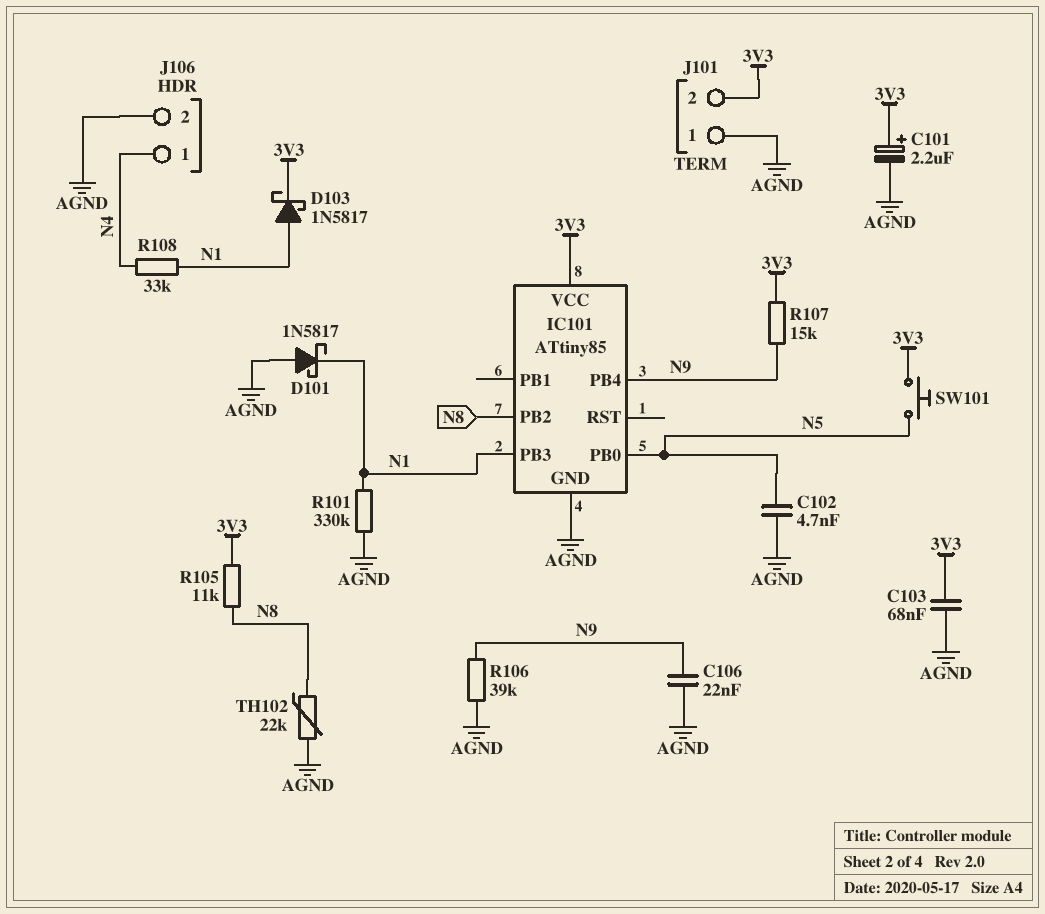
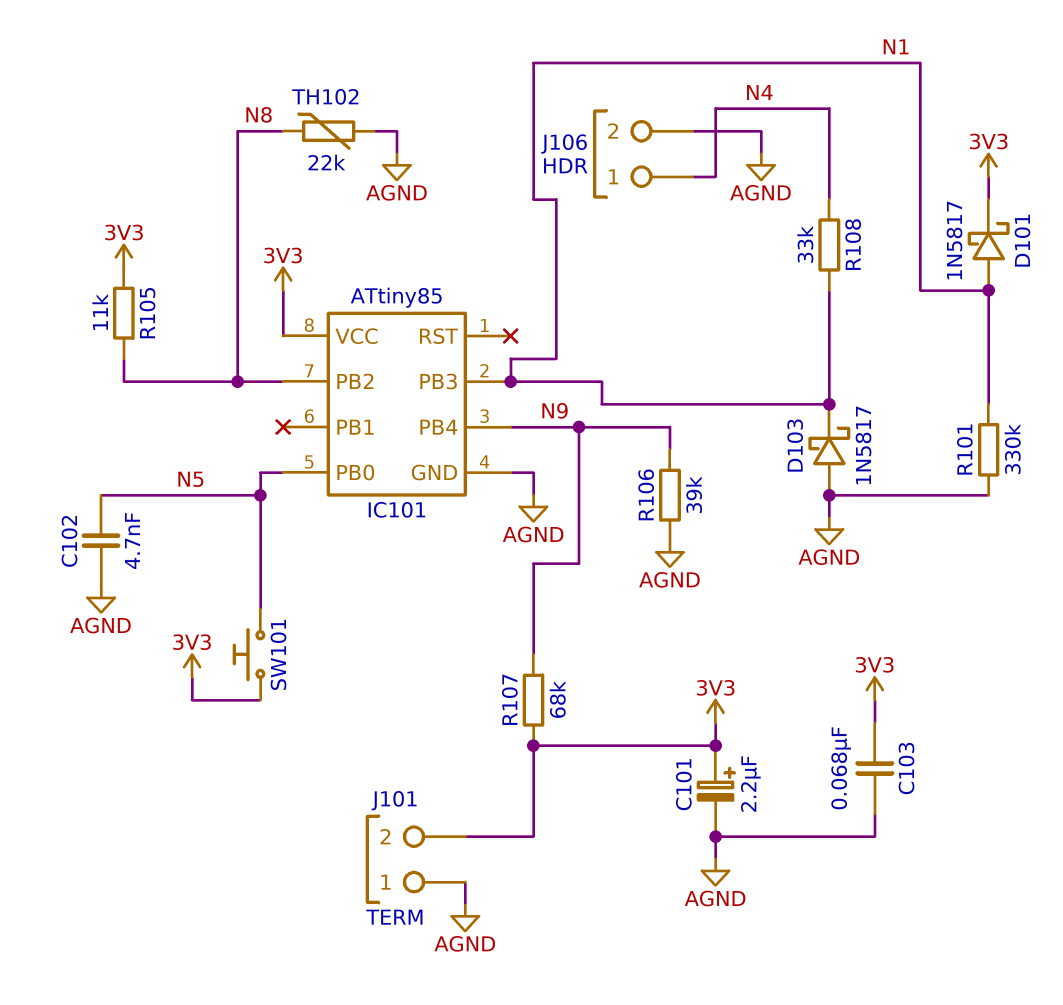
C106: 22nF (AGND, N9) -> none
D101: schottky 1N5817 (A AGND, K N1) -> schottky 1N5817 (A N1, K 3V3)
D103: schottky 1N5817 (A N1, K 3V3) -> schottky 1N5817 (A AGND, K N1)
R107: 15k (3V3, N9) -> 68k (3V3, N9)

